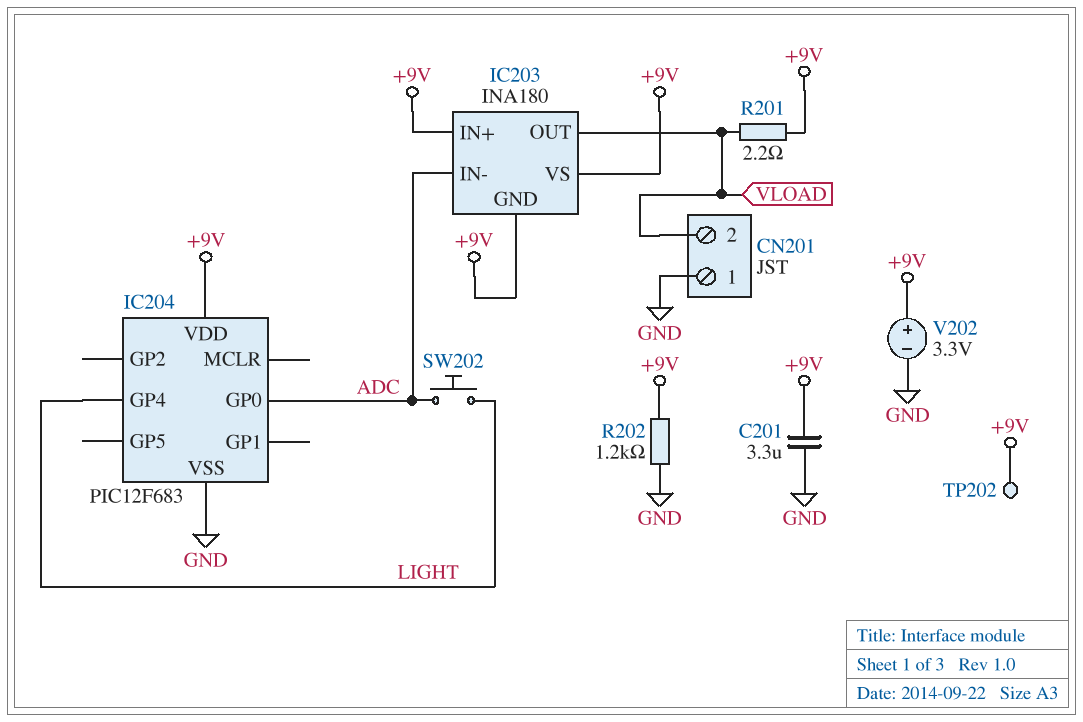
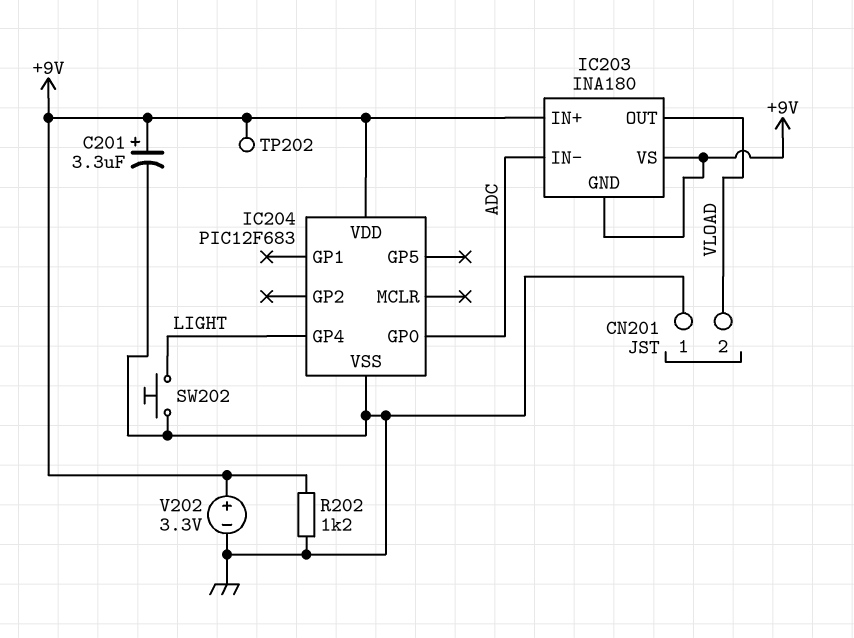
C201: 3.3uF (+9V, GND) -> 3.3uF (plus +9V, minus GND)
R201: 2.2 (+9V, VLOAD) -> none
SW202: button (ADC, LIGHT) -> button (GND, LIGHT)

